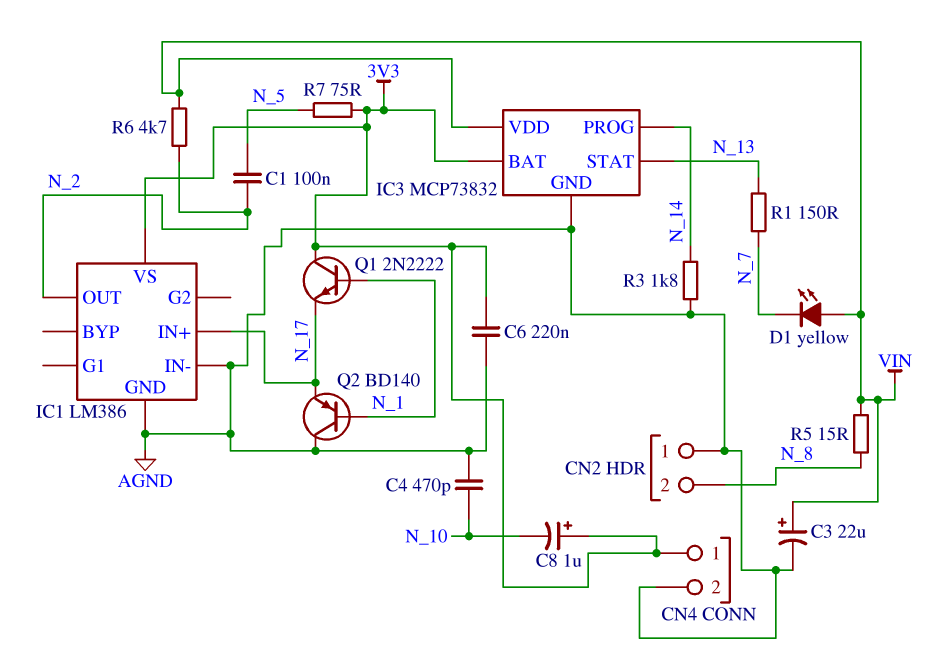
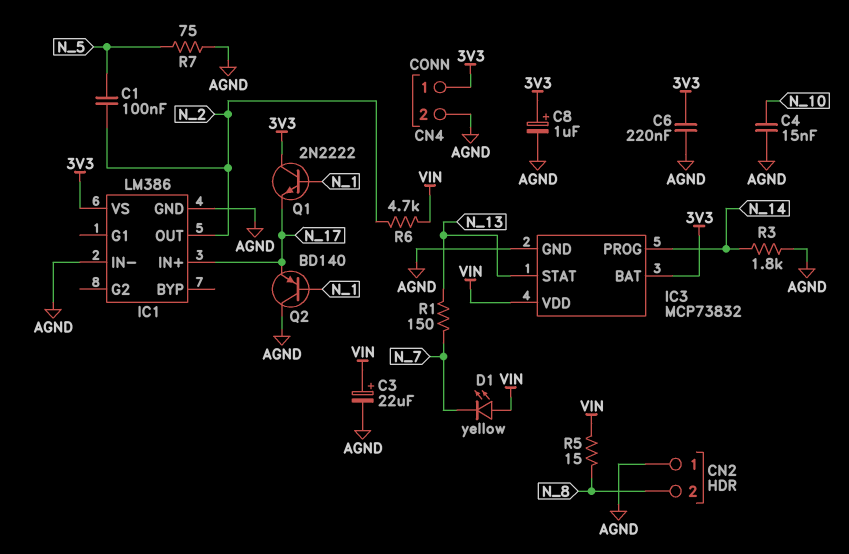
C4: 470pF (AGND, N_10) -> 15nF (AGND, N_10)
C8: 1uF (plus 3V3, minus N_10) -> 1uF (plus 3V3, minus AGND)
R7: 75 (3V3, N_5) -> 75 (AGND, N_5)

